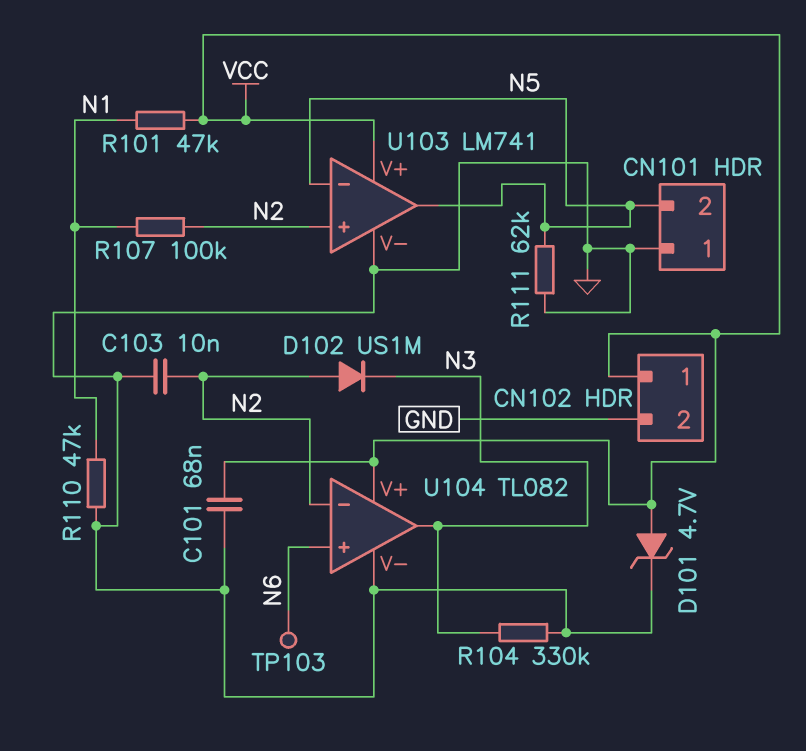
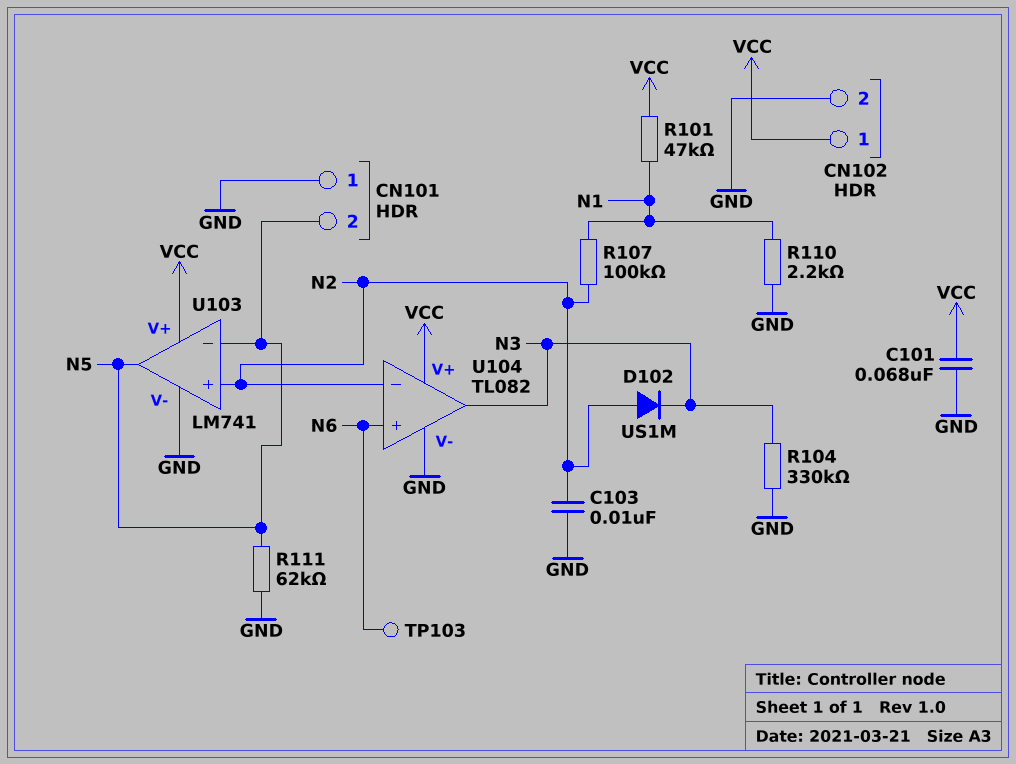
D101: zener 4.7V (A VCC, K GND) -> none
R110: 47k (GND, N1) -> 2.2k (GND, N1)

